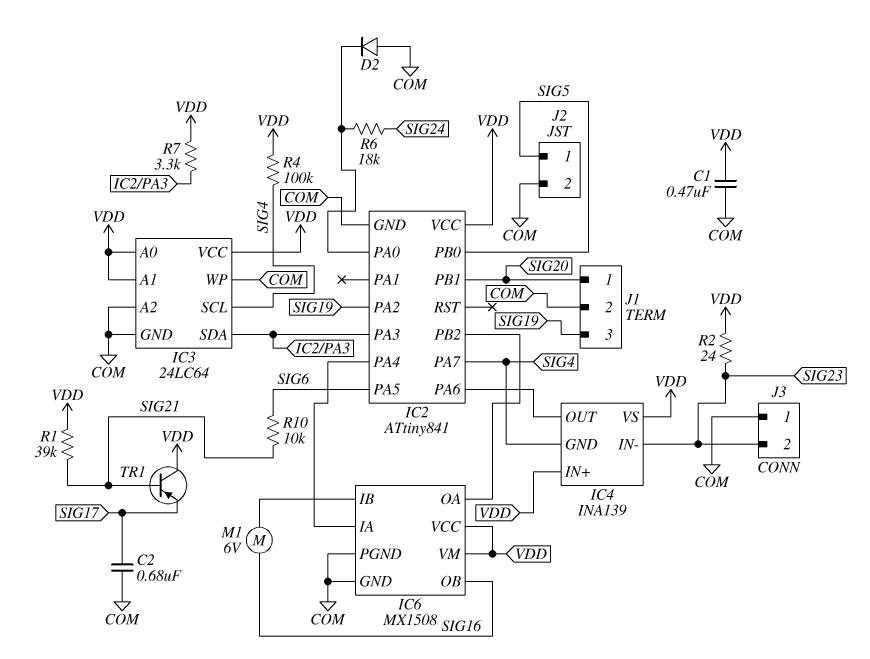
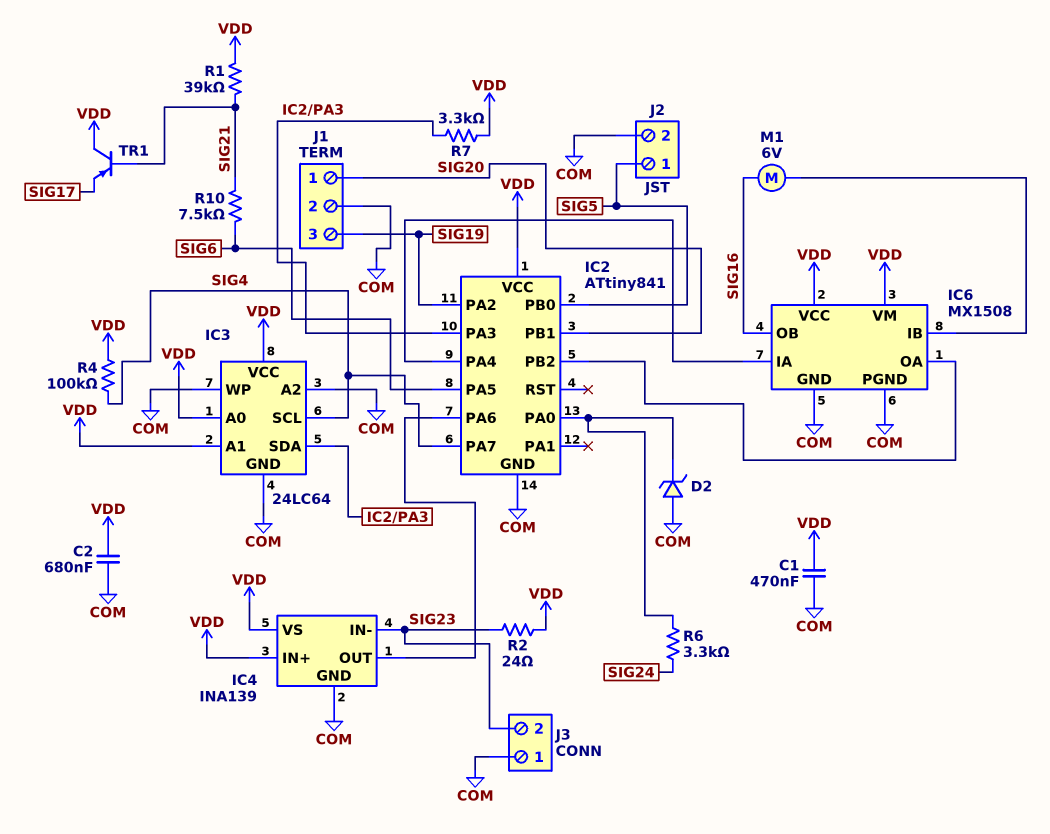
C2: 680nF (COM, SIG17) -> 680nF (COM, VDD)
D2: diode (A COM, K IC2/PA0) -> zener (A COM, K IC2/PA0)
IC4 pin GND: SIG4 -> COM
R6: 18k (IC2/PA0, SIG24) -> 3.3k (IC2/PA0, SIG24)
R10: 10k (SIG6, SIG21) -> 7.5k (SIG6, SIG21)

